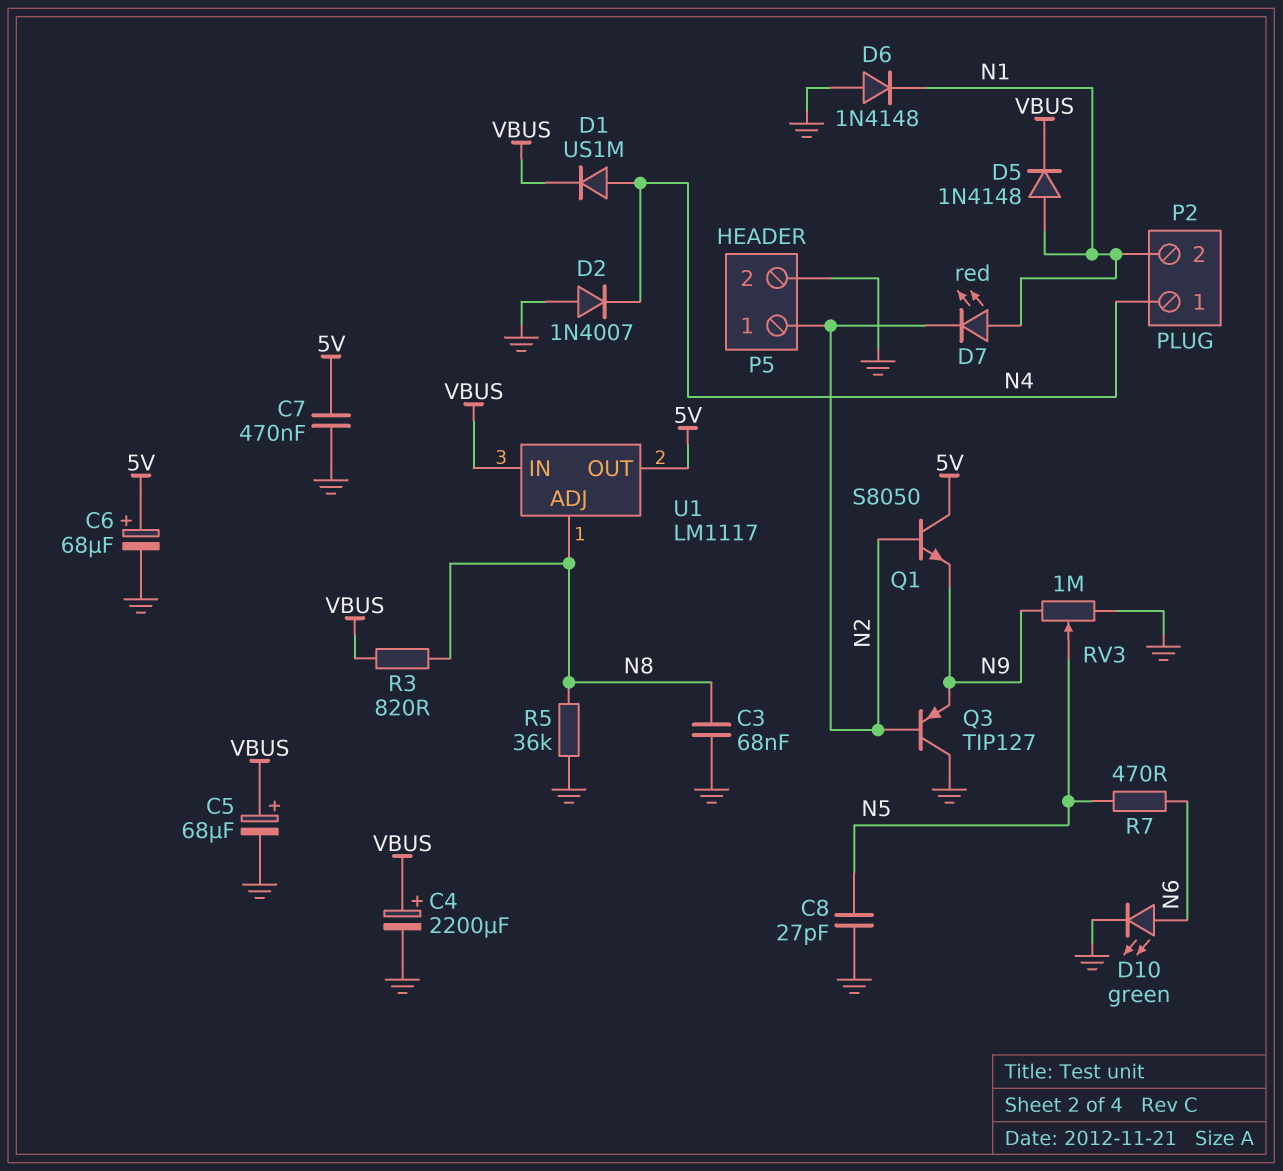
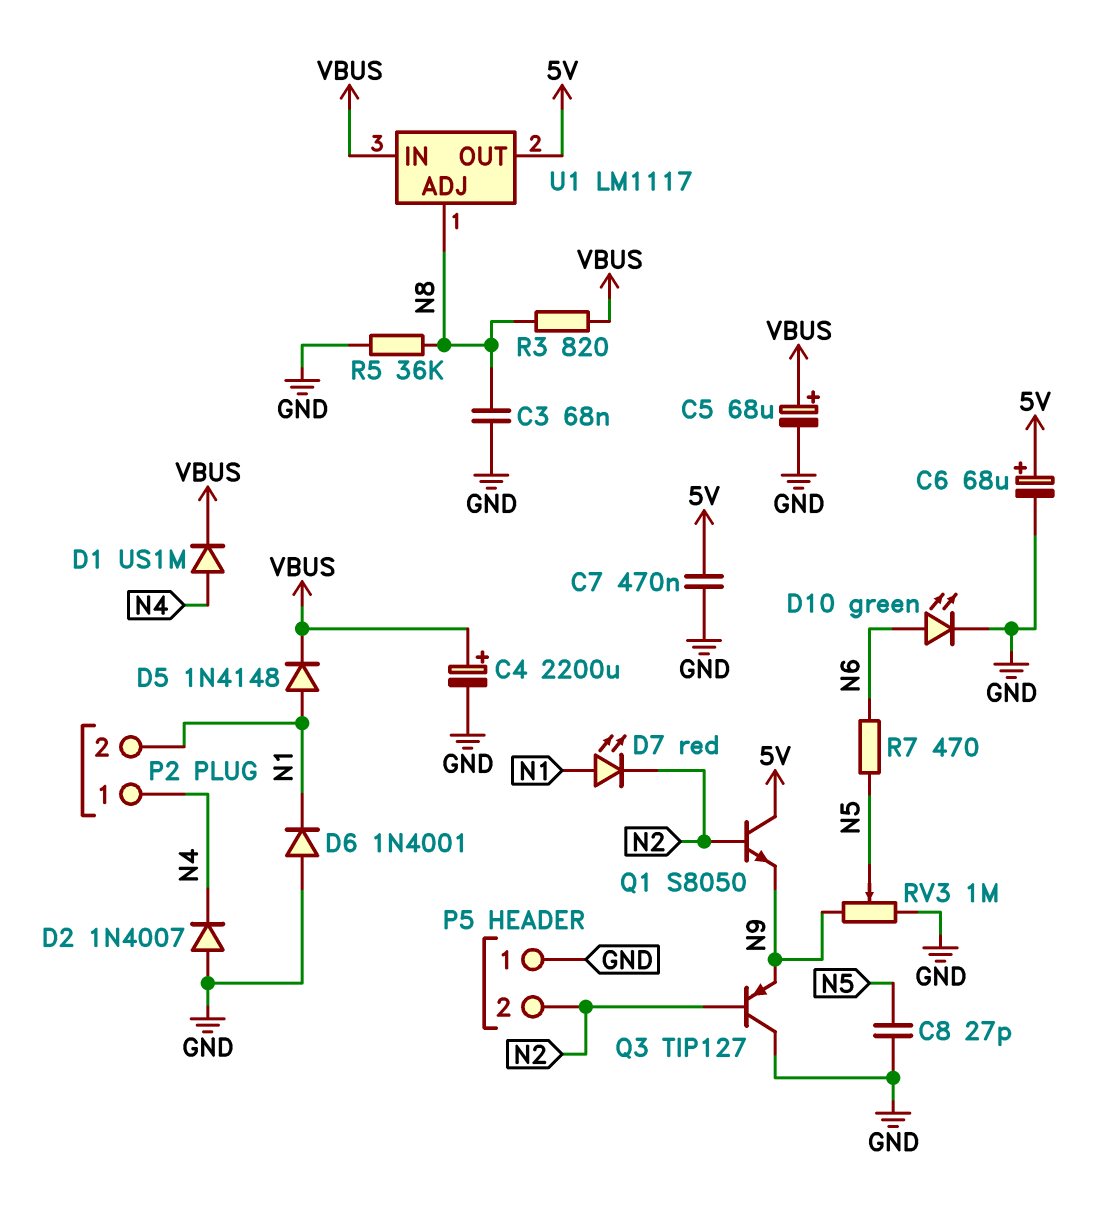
D6: diode 1N4148 (A GND, K N1) -> diode 1N4001 (A GND, K N1)
P5 pin 1: N2 -> GND
P5 pin 2: GND -> N2

